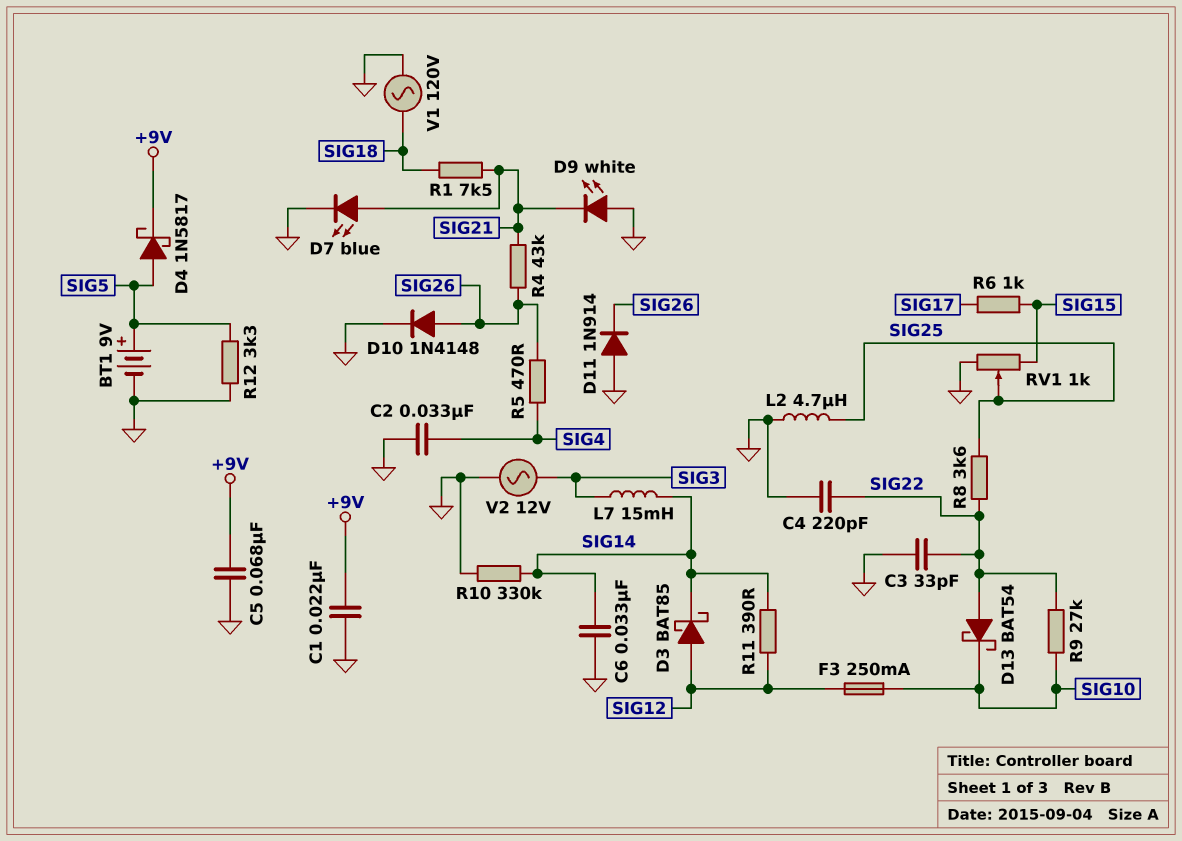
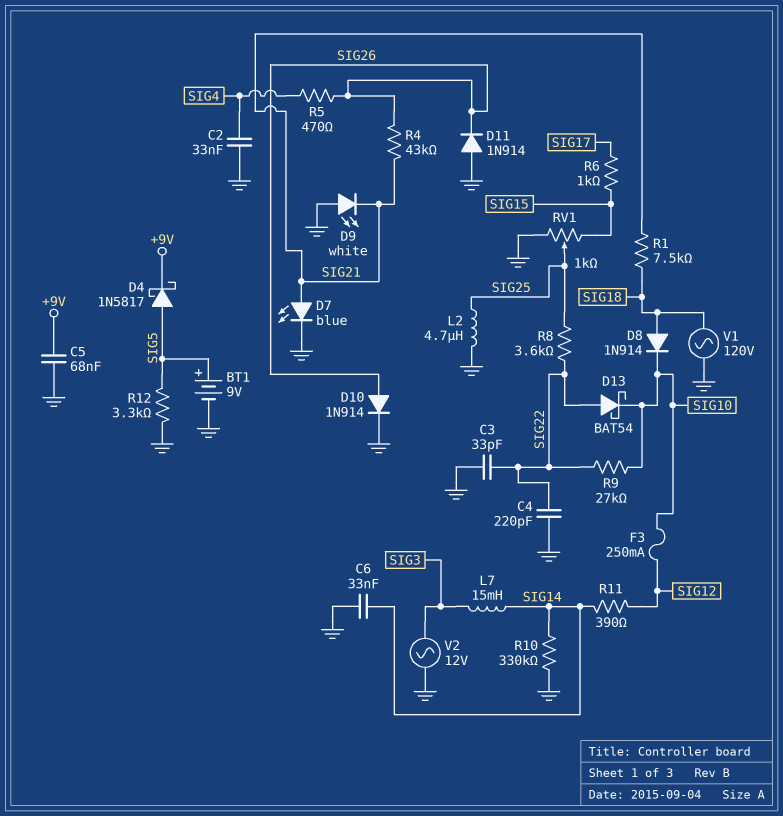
C1: 22nF (+9V, GND) -> none
D3: schottky BAT85 (A SIG12, K SIG14) -> none
D8: none -> diode 1N914 (A SIG18, K SIG10)
D10: diode 1N4148 (A SIG26, K GND) -> diode 1N914 (A SIG26, K GND)

